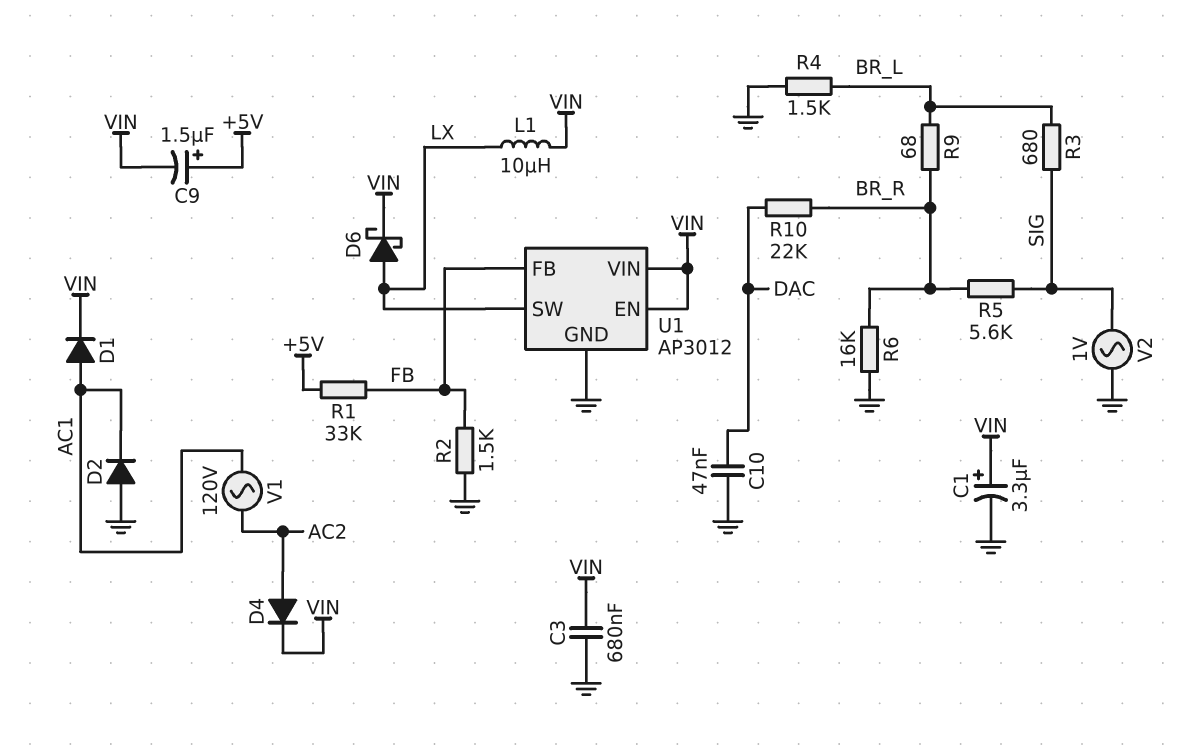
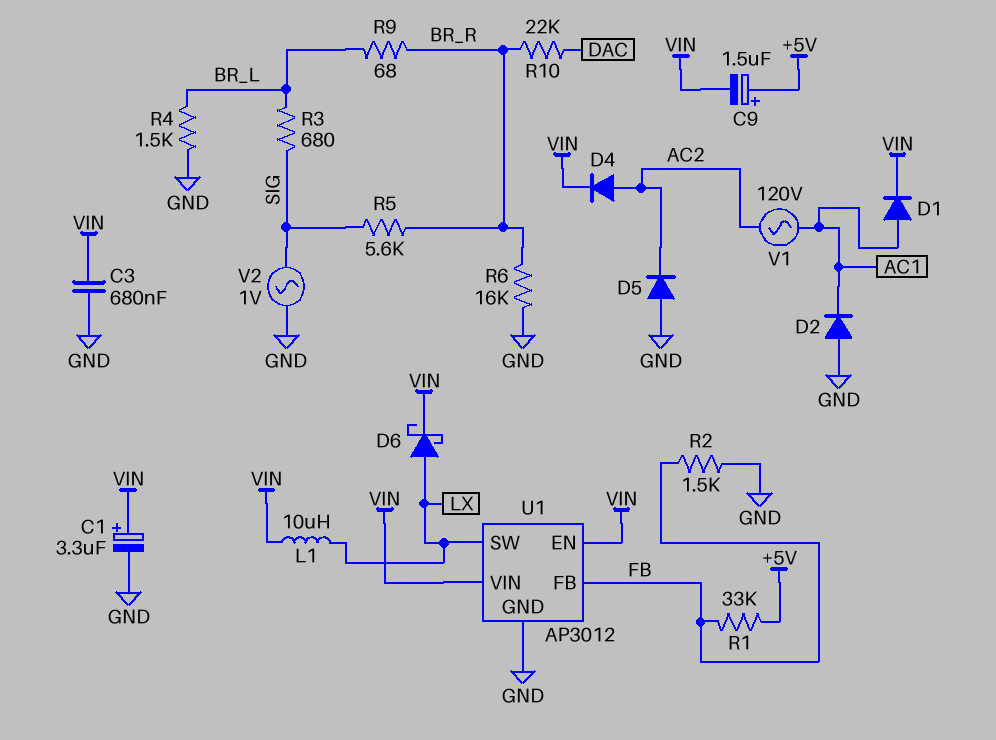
C10: 47nF (DAC, GND) -> none
D5: none -> diode (A GND, K AC2)

